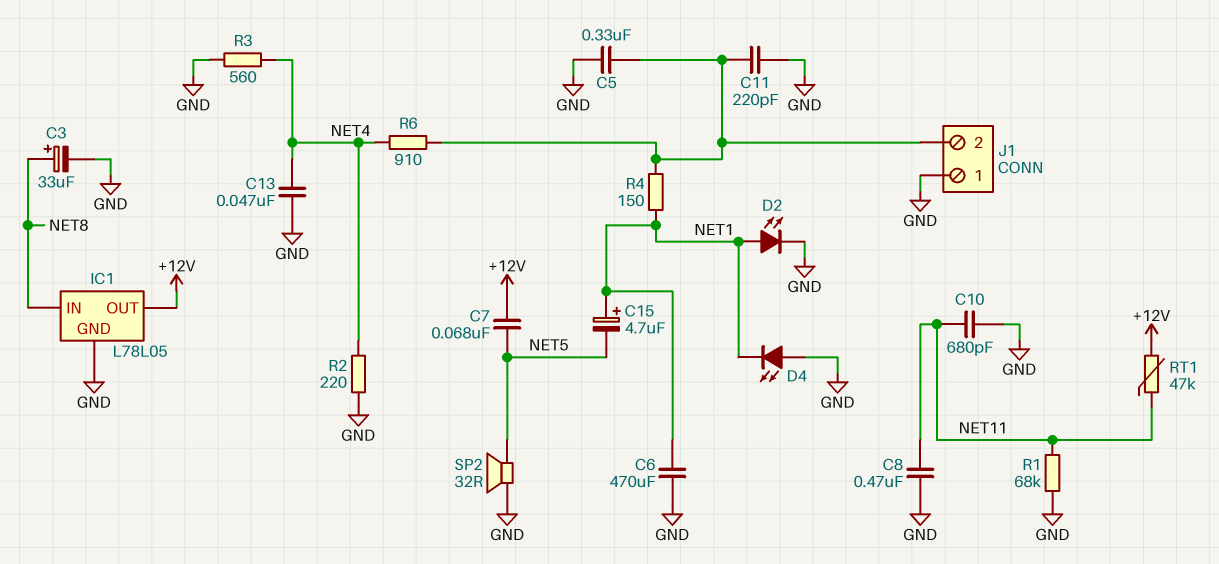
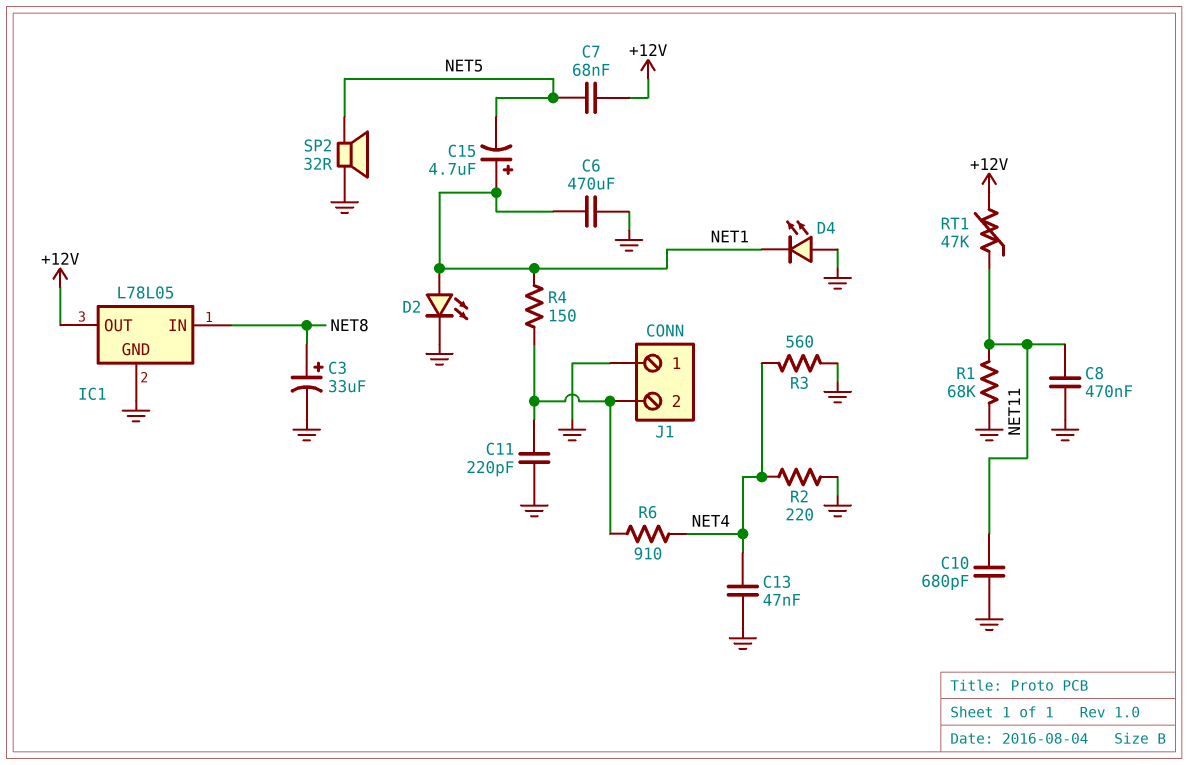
C5: 330nF (GND, J1/2) -> none

